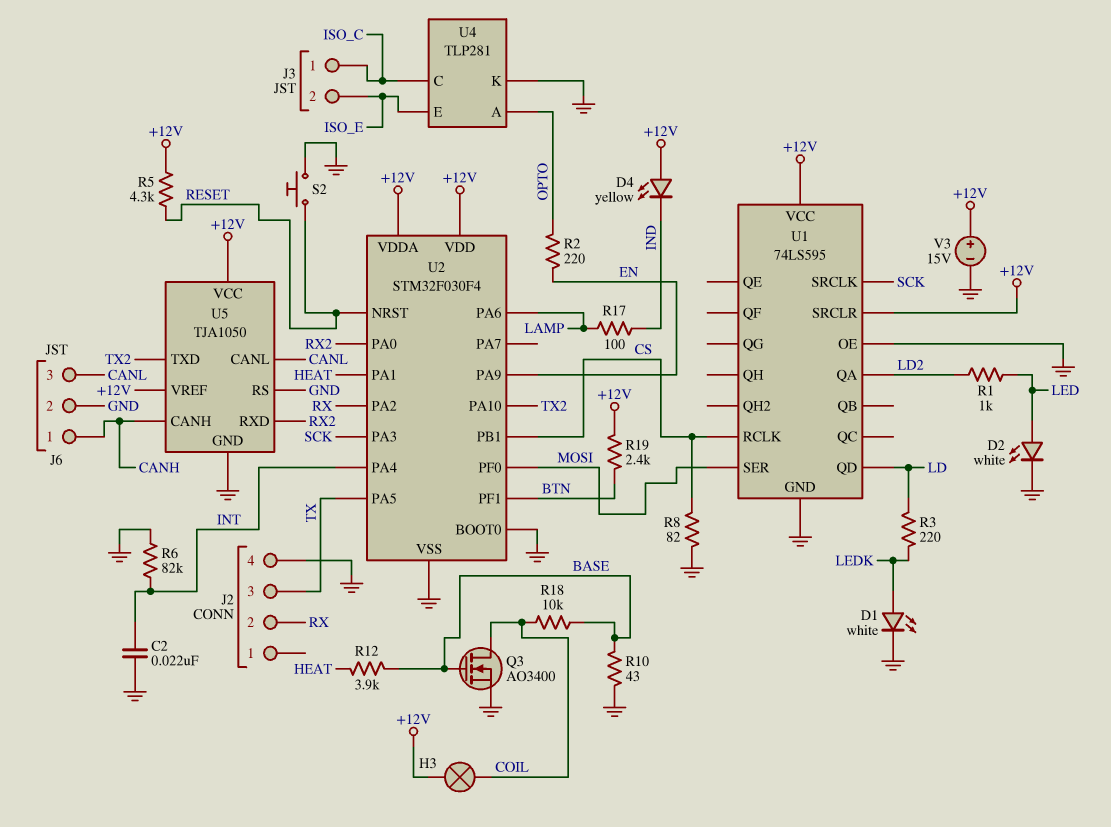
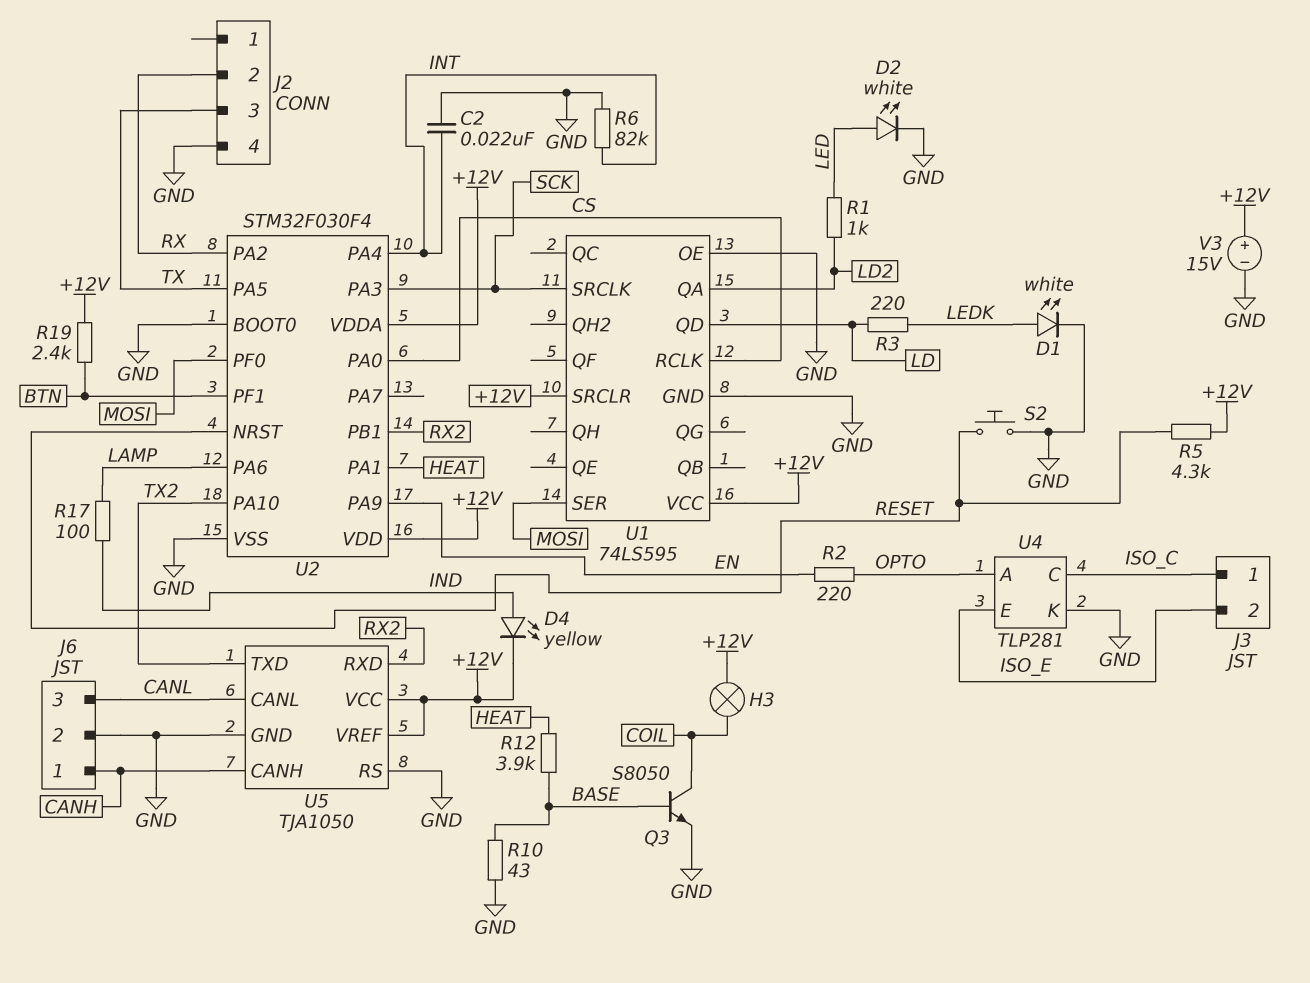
D4: LED yellow (A +12V, K IND) -> LED yellow (A IND, K +12V)
Q3: NMOS AO3400 (G BASE, D COIL, S GND) -> NPN S8050 (B BASE, C COIL, E GND)
R8: 82 (CS, GND) -> none
R18: 10k (BASE, COIL) -> none
U2 pin PA0: RX2 -> CS
U2 pin PB1: CS -> RX2

